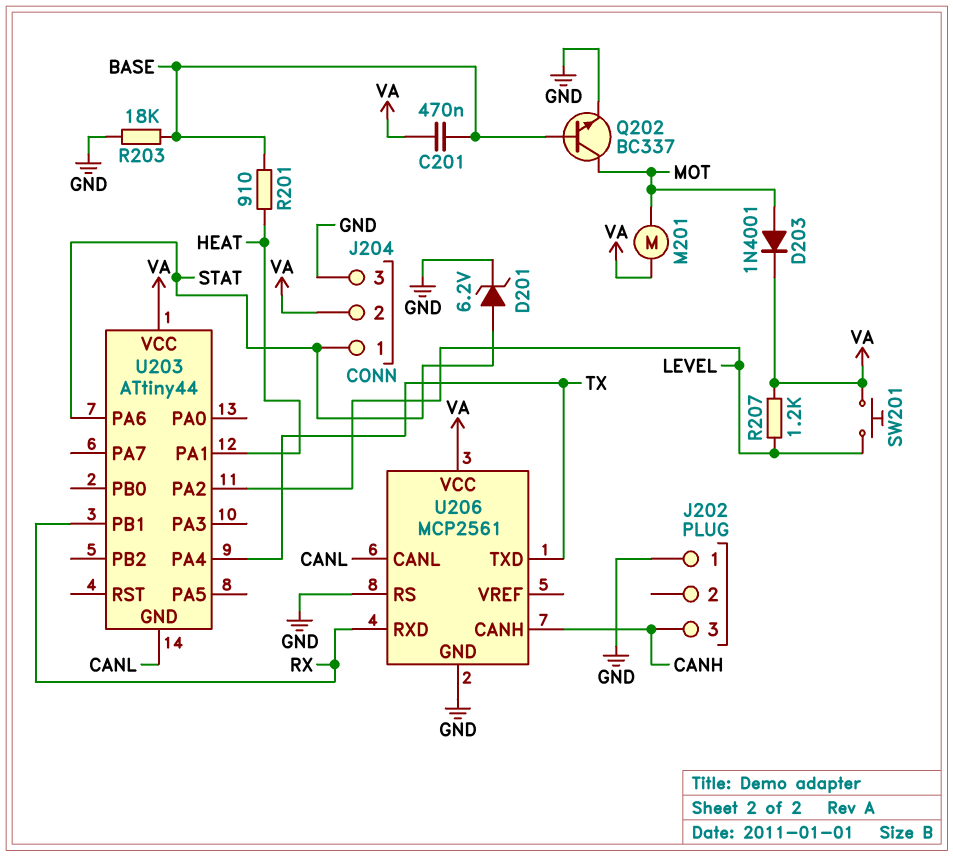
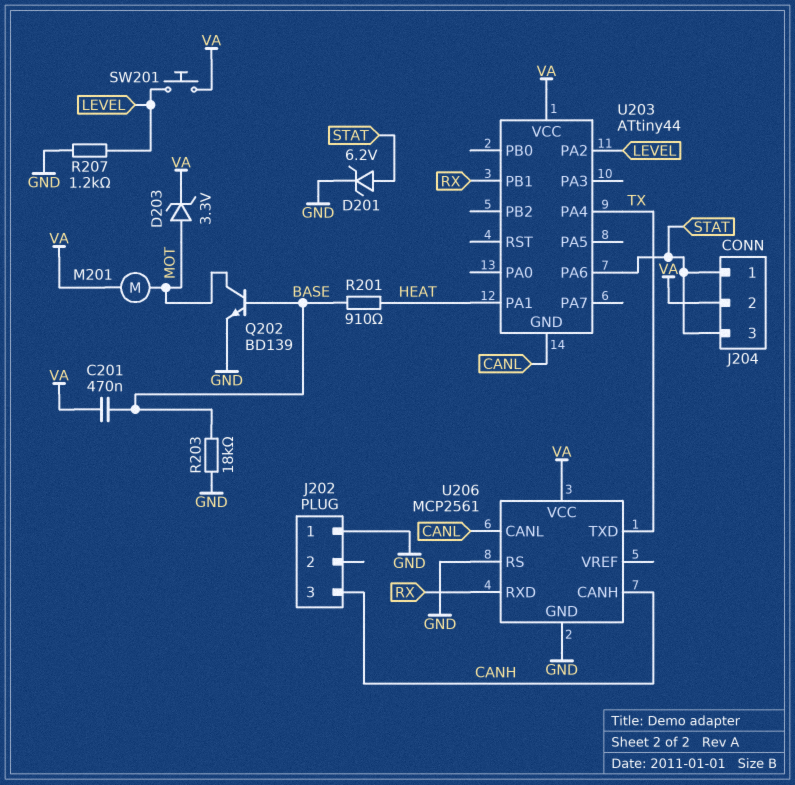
D203: diode 1N4001 (A MOT, K VA) -> zener 3.3V (A MOT, K VA)
J204 pin 3: GND -> STAT
Q202: NPN BC337 (B BASE, C MOT, E GND) -> NPN BD139 (B BASE, C MOT, E GND)
R207: 1.2k (LEVEL, VA) -> 1.2k (GND, LEVEL)

